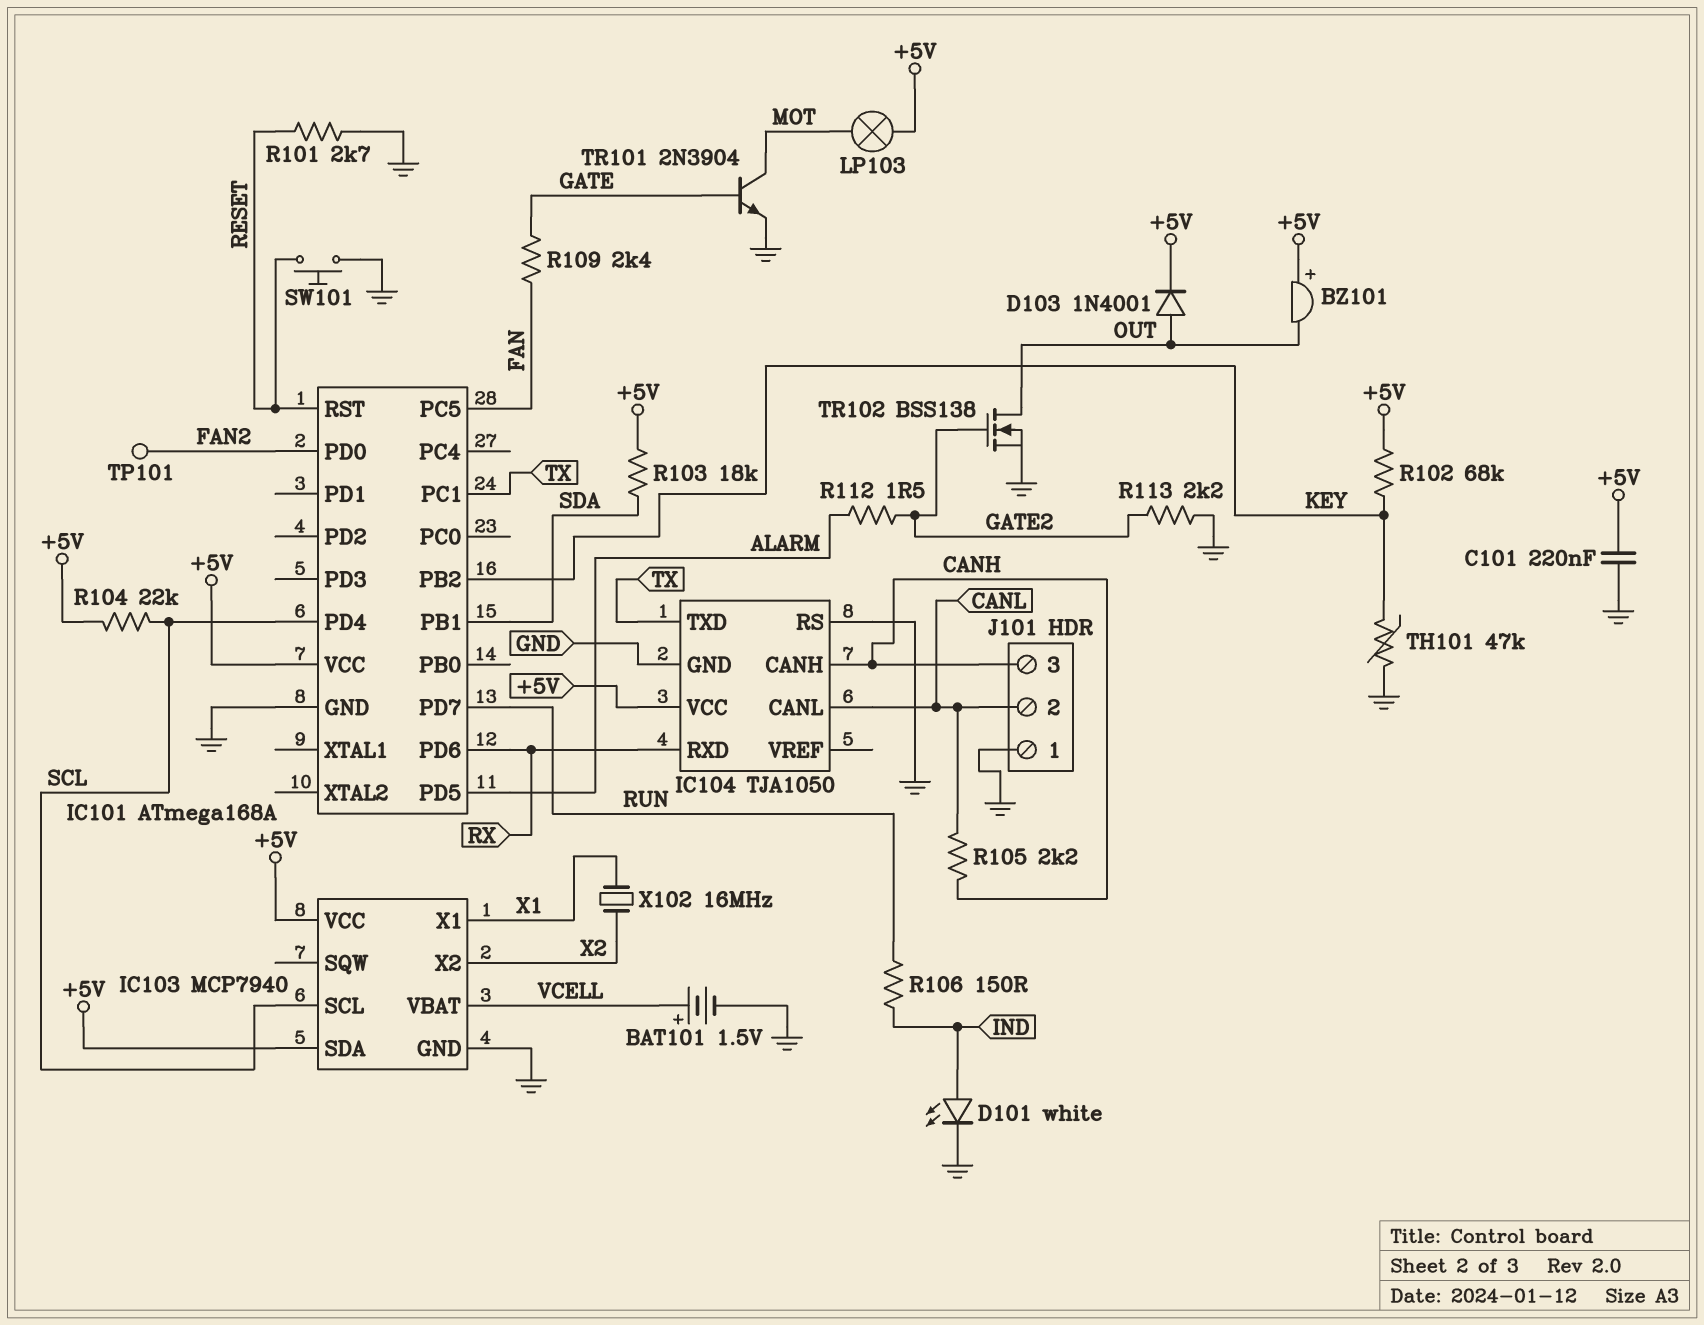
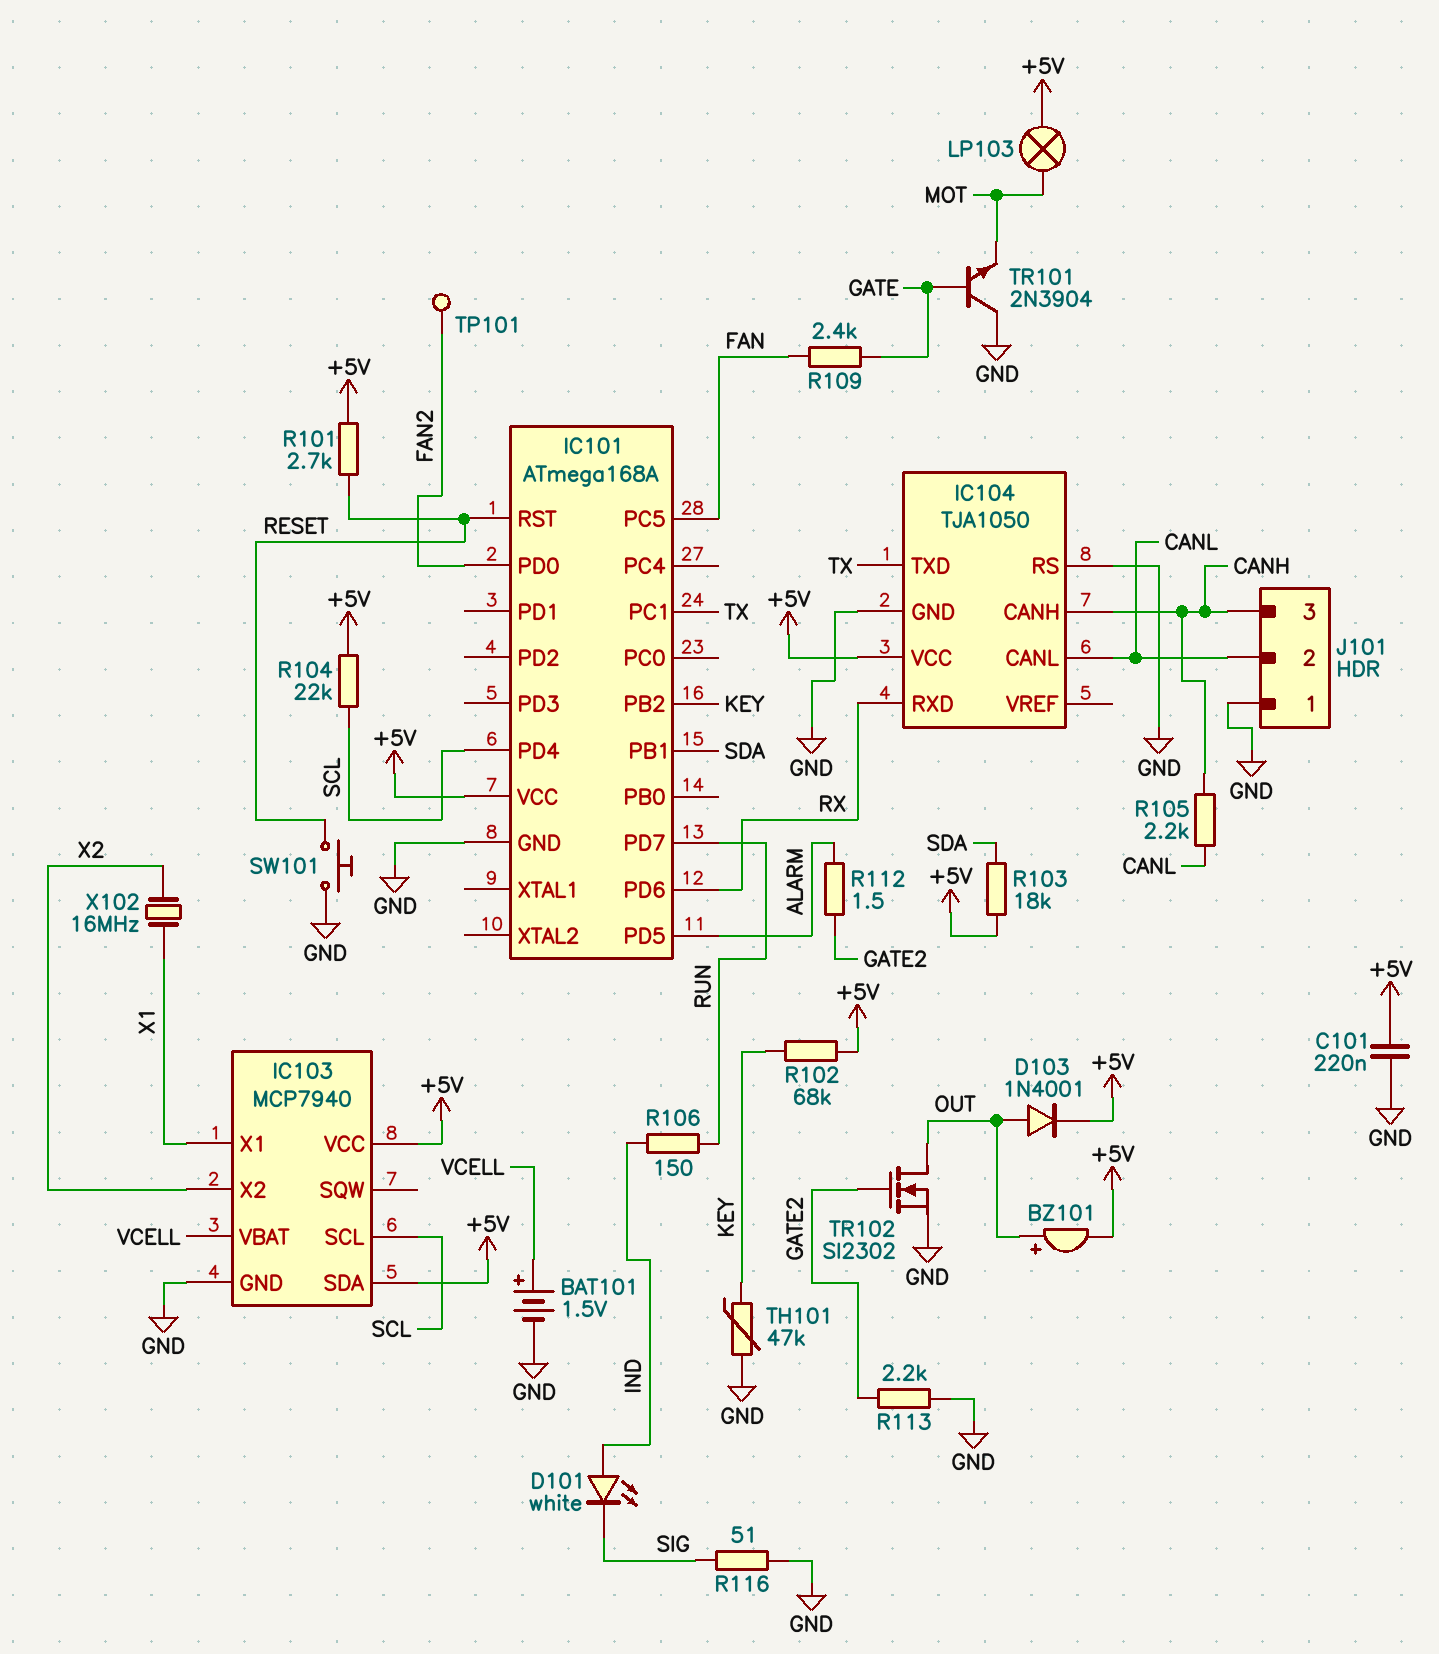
BZ101: buzzer (plus +5V, minus OUT) -> buzzer (plus OUT, minus +5V)
D101: LED white (A IND, K GND) -> LED white (A IND, K SIG)
R101: 2.7k (GND, RESET) -> 2.7k (+5V, RESET)
R116: none -> 51 (GND, SIG)
TR101: NPN 2N3904 (B GATE, C MOT, E GND) -> NPN 2N3904 (B GATE, C GND, E MOT)
TR102: NMOS BSS138 (G GATE2, D OUT, S GND) -> NMOS SI2302 (G GATE2, D OUT, S GND)

